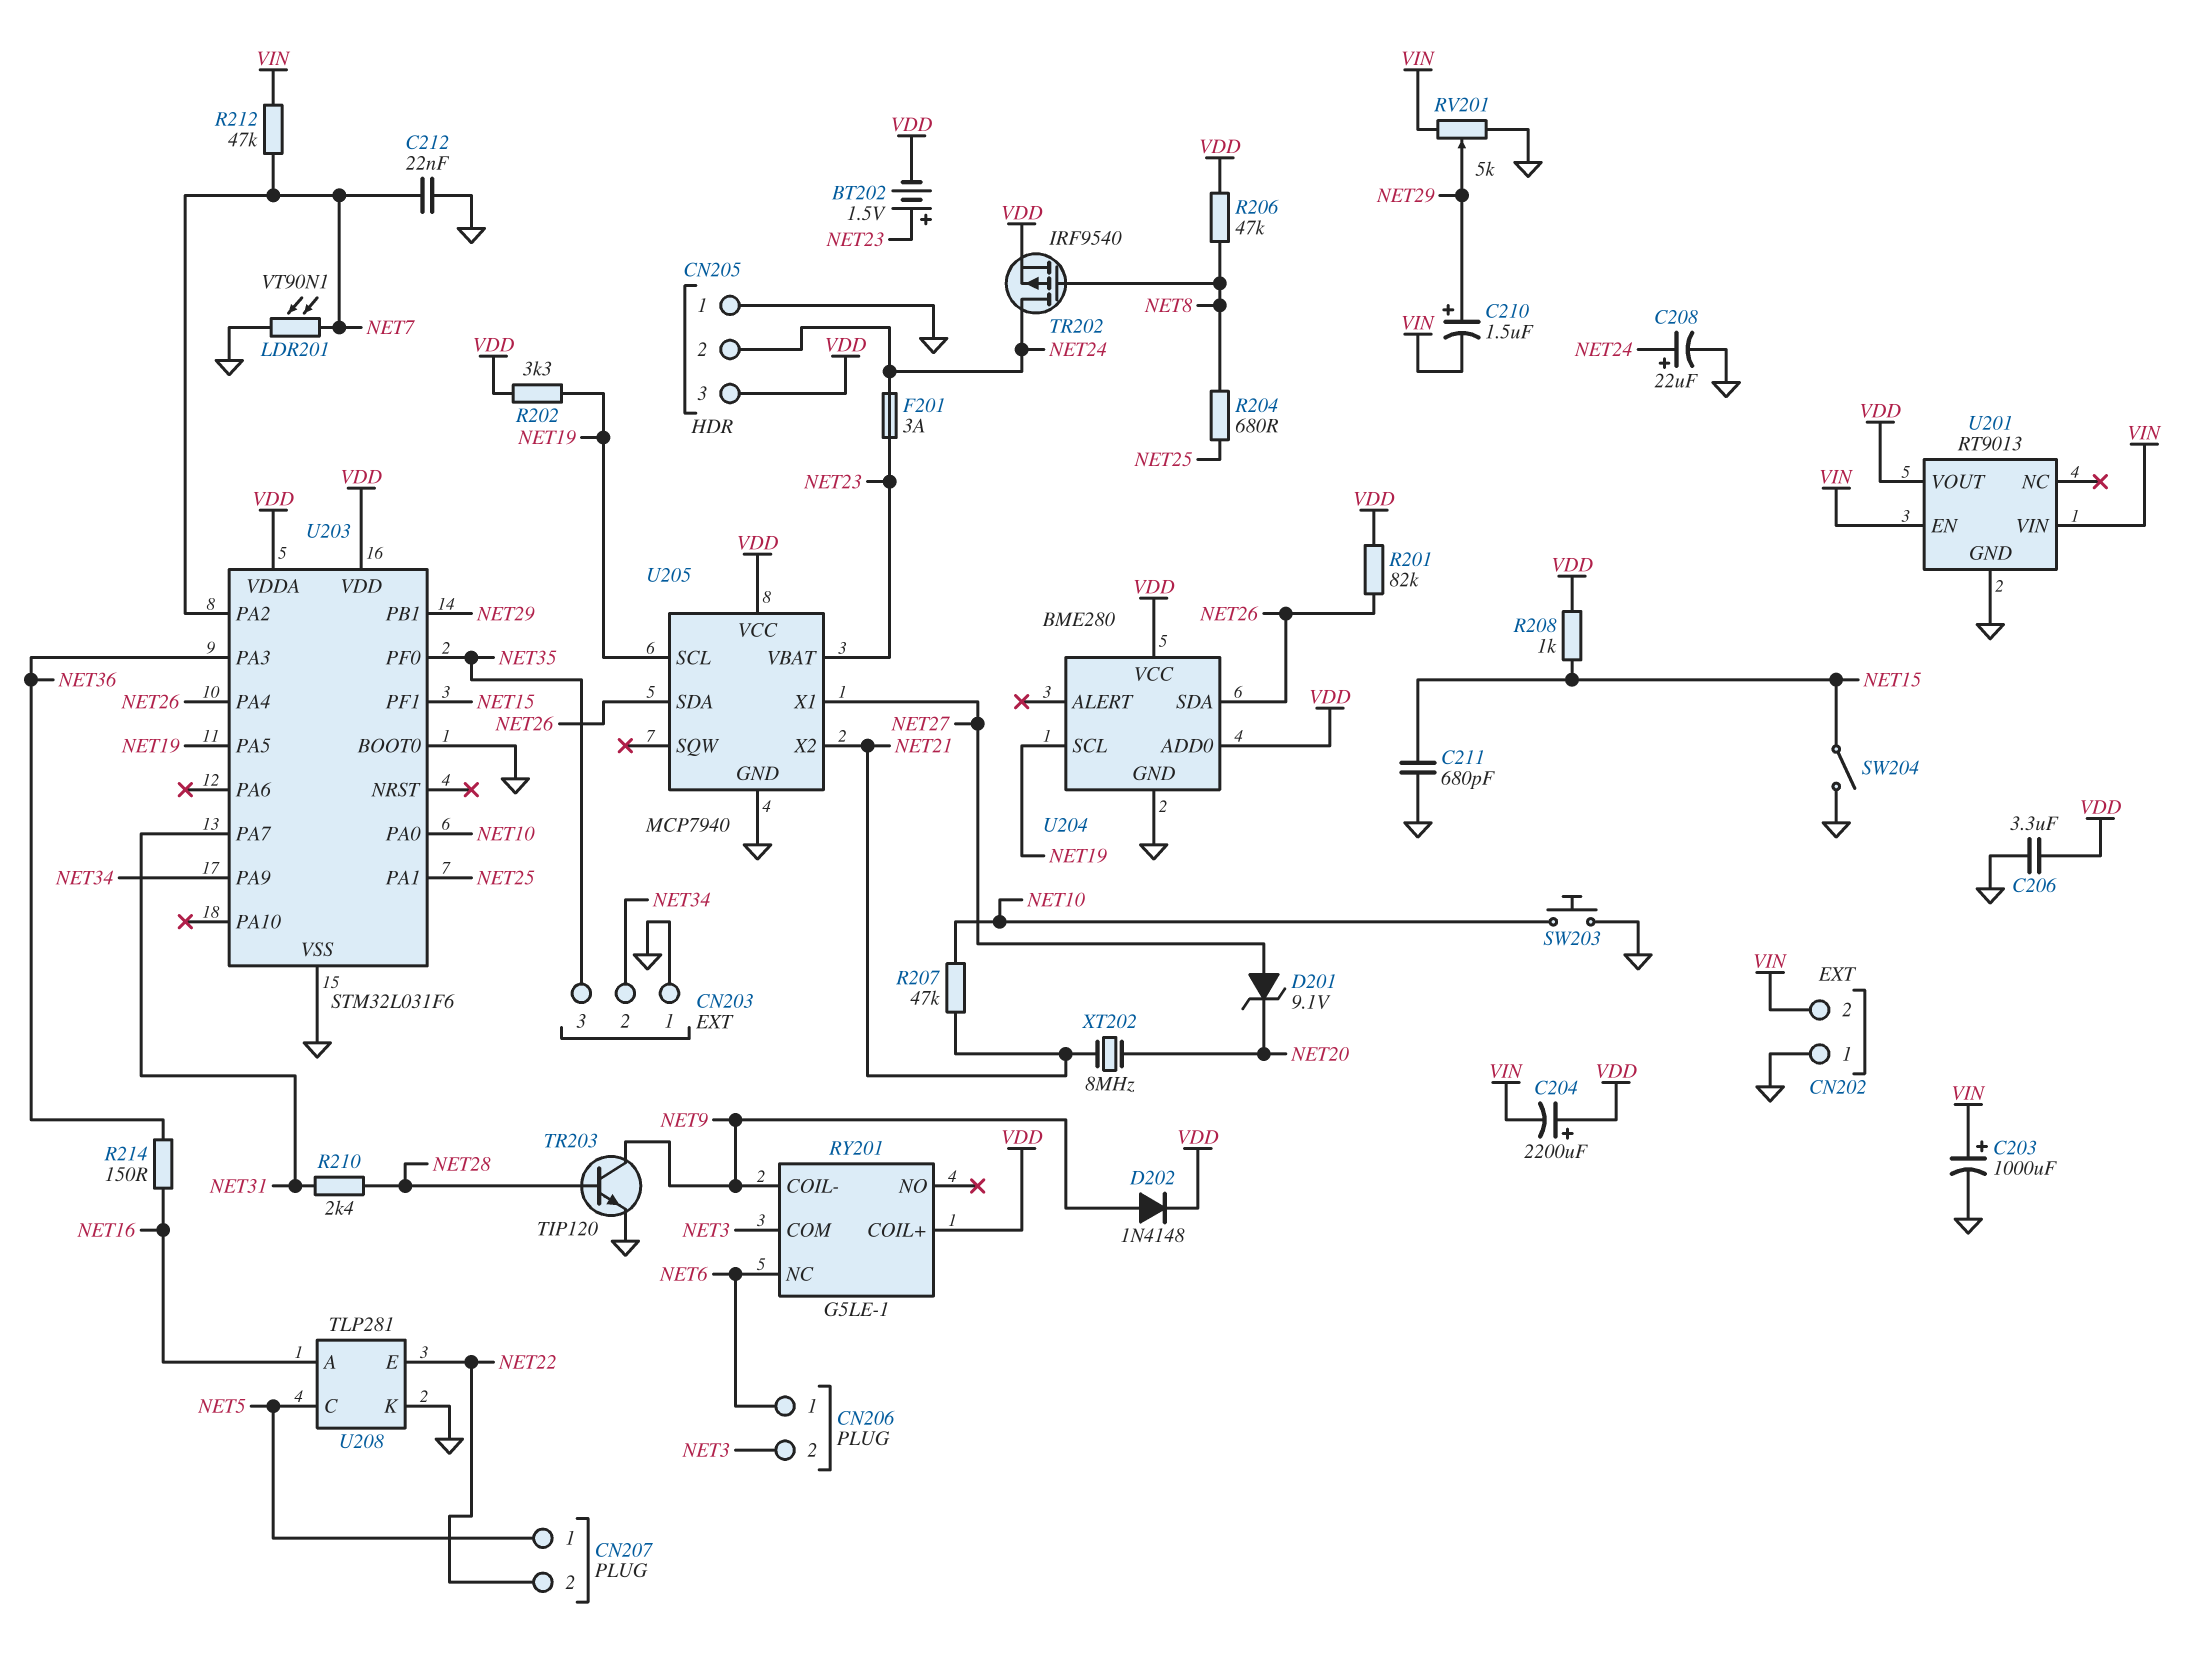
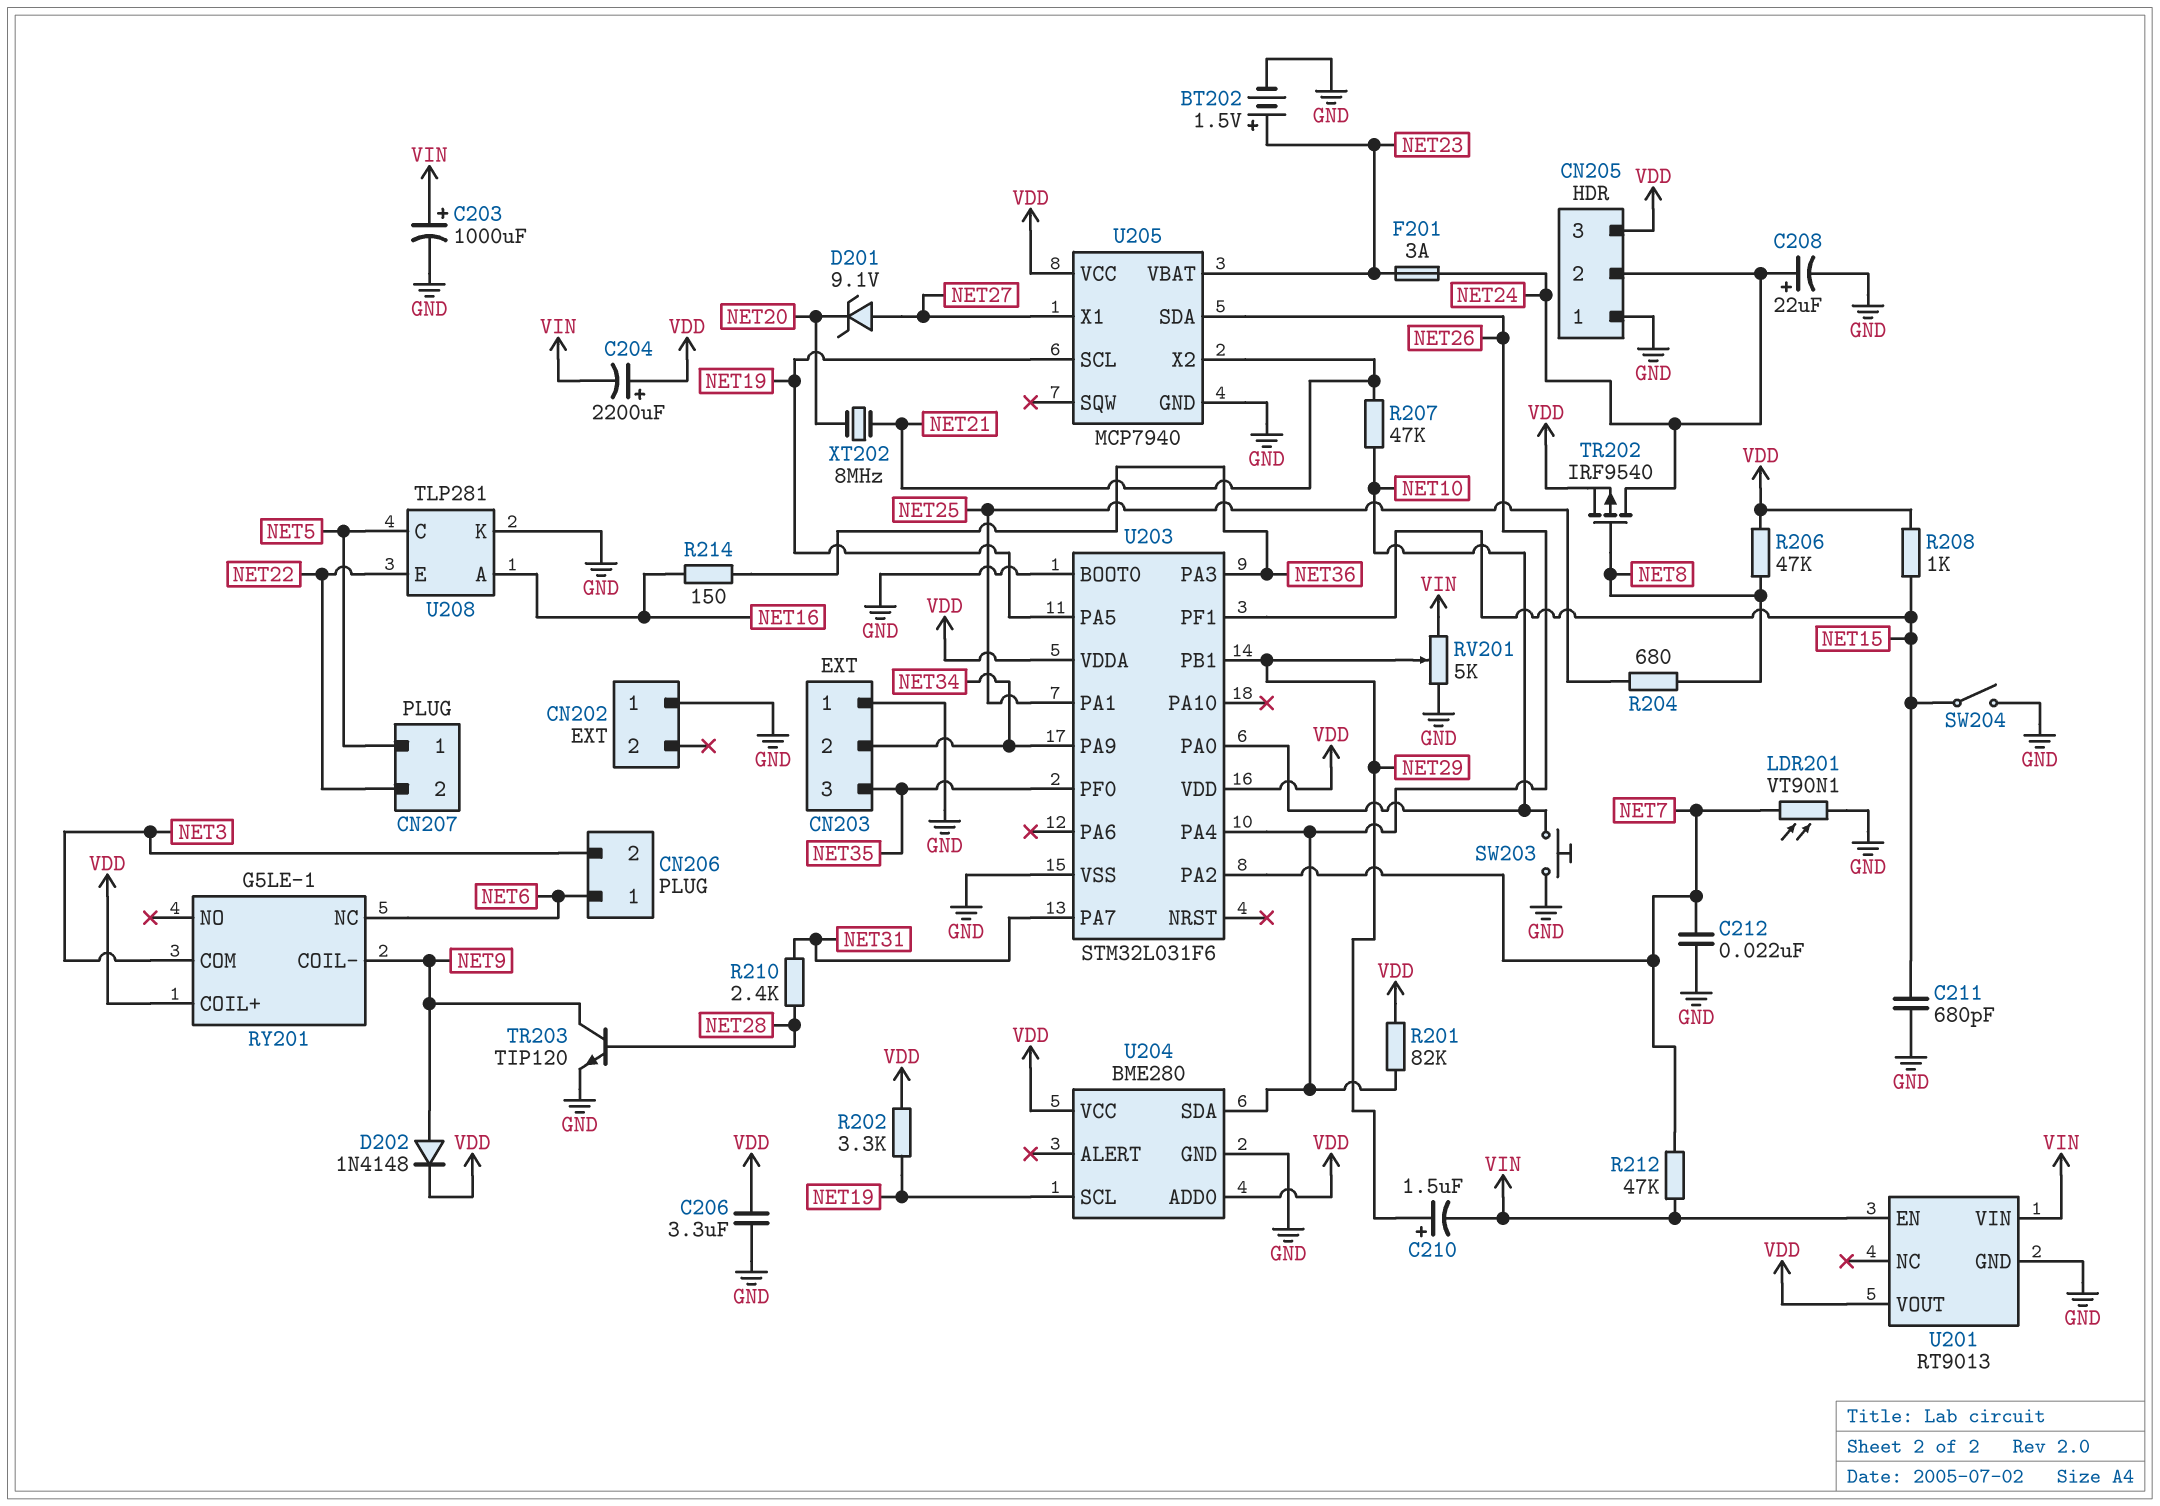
BT202: 1.5V (plus NET23, minus VDD) -> 1.5V (plus NET23, minus GND)
CN202 pin 2: VIN -> none

